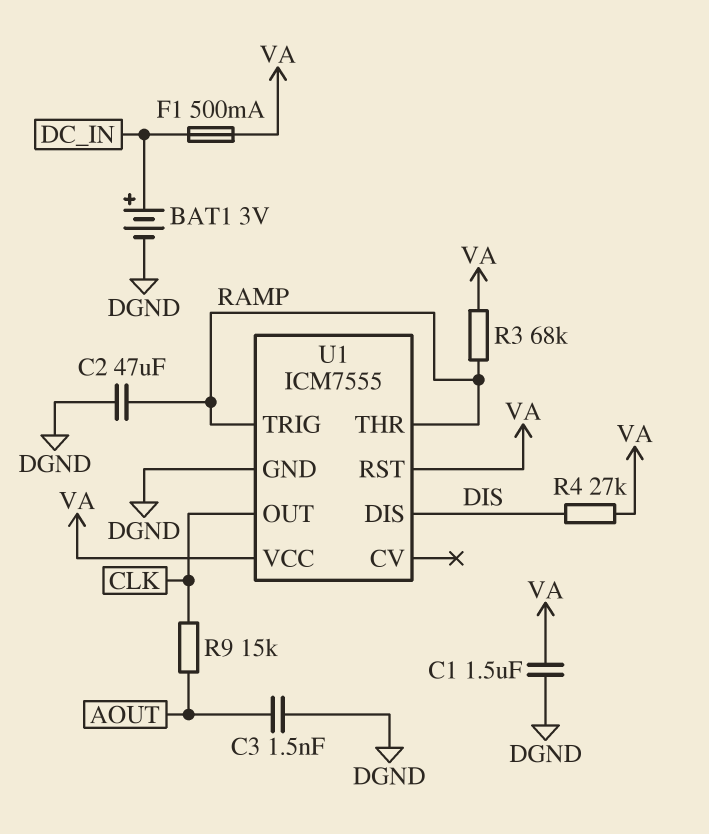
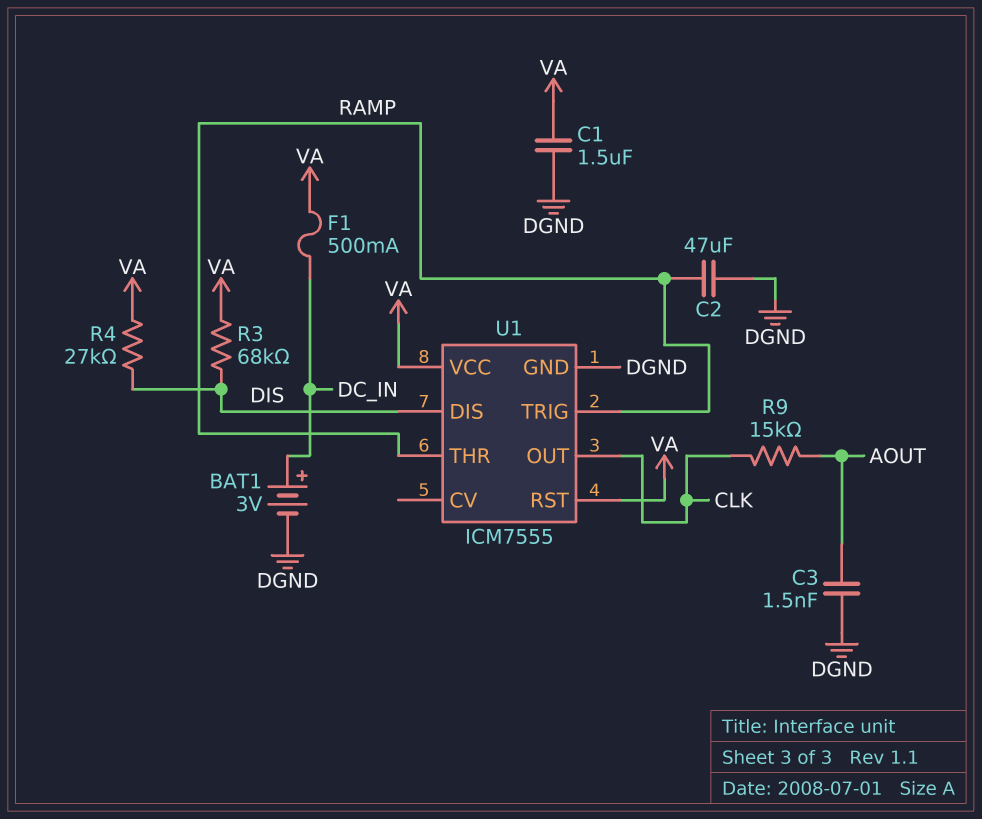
R3: 68k (RAMP, VA) -> 68k (DIS, VA)

